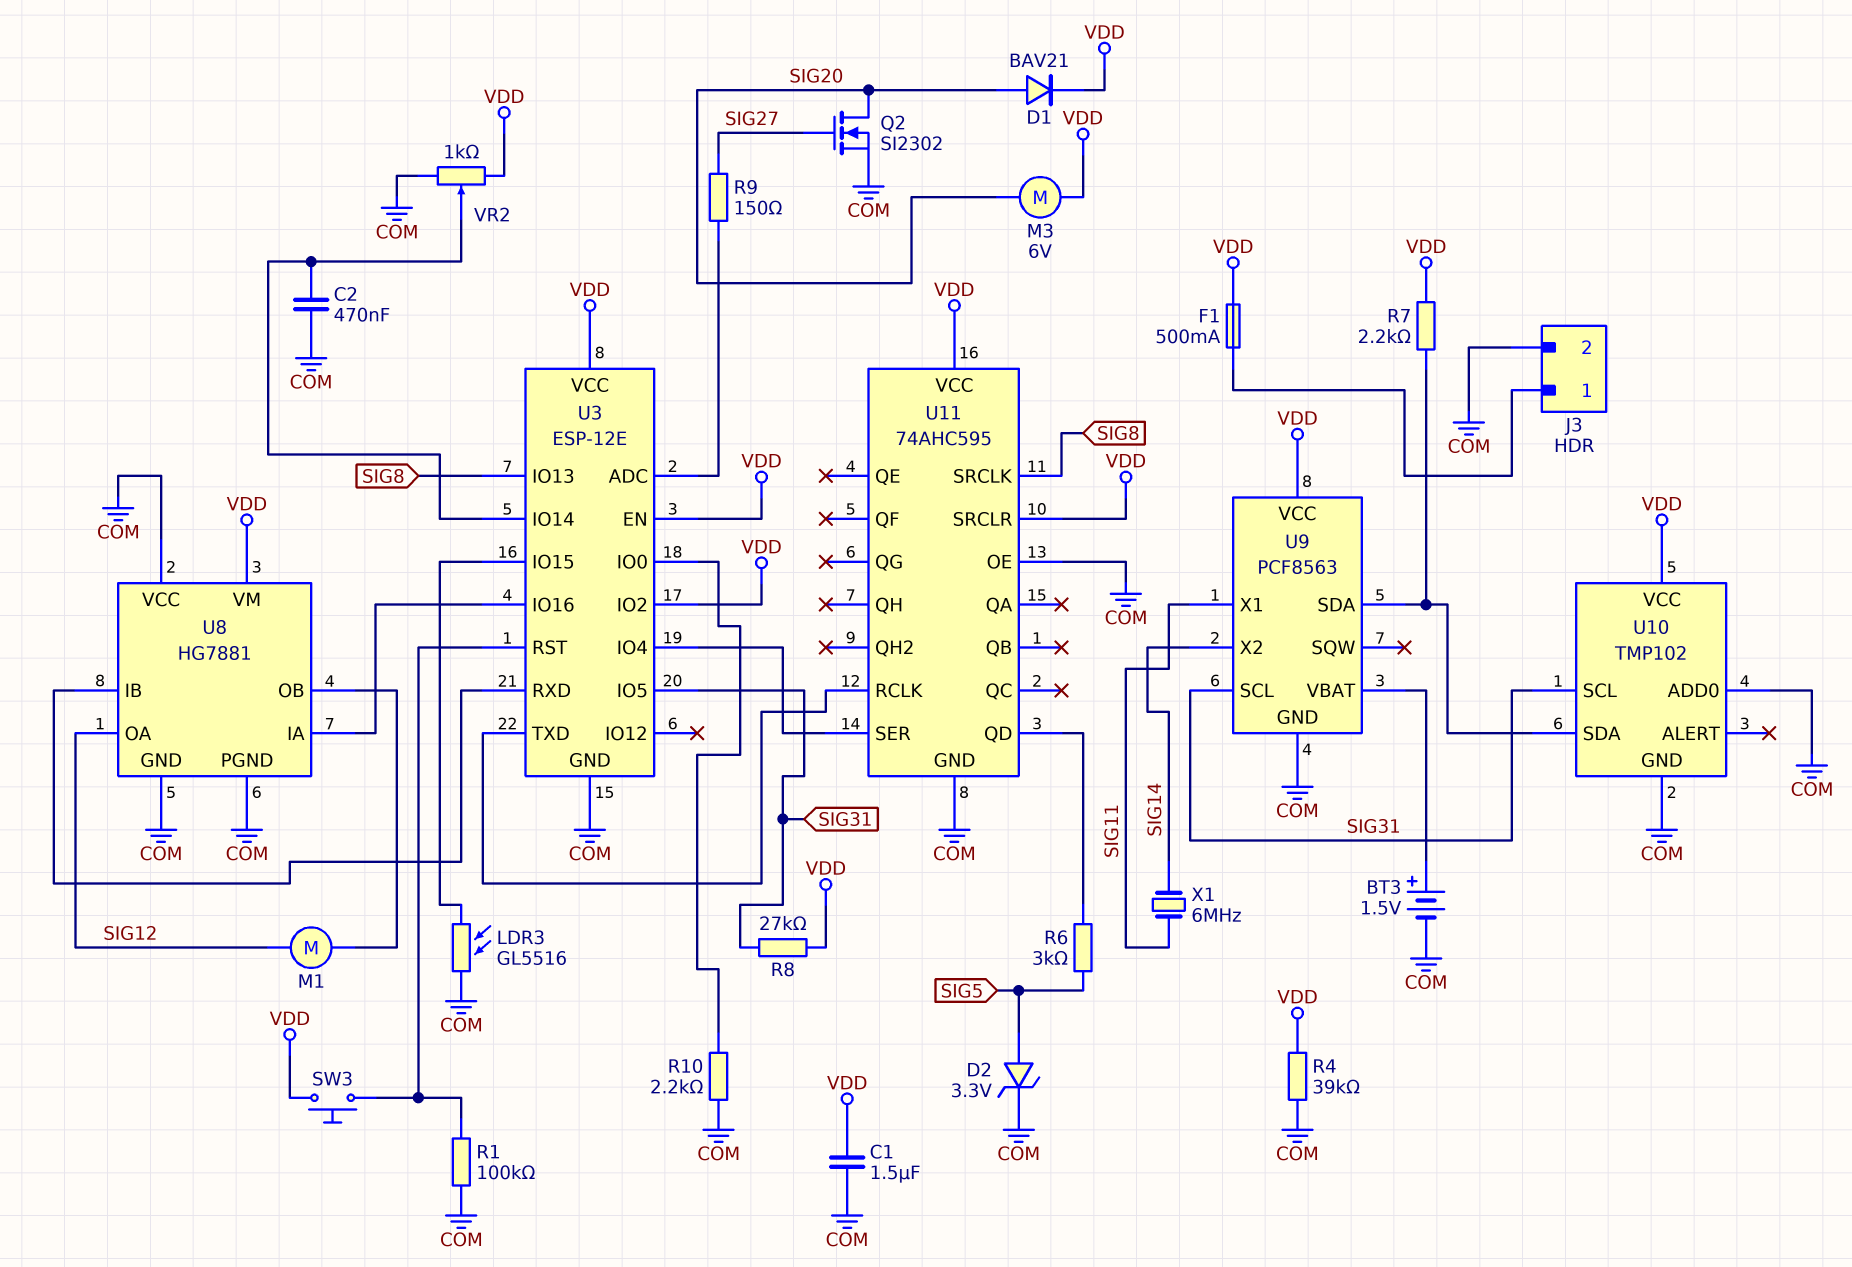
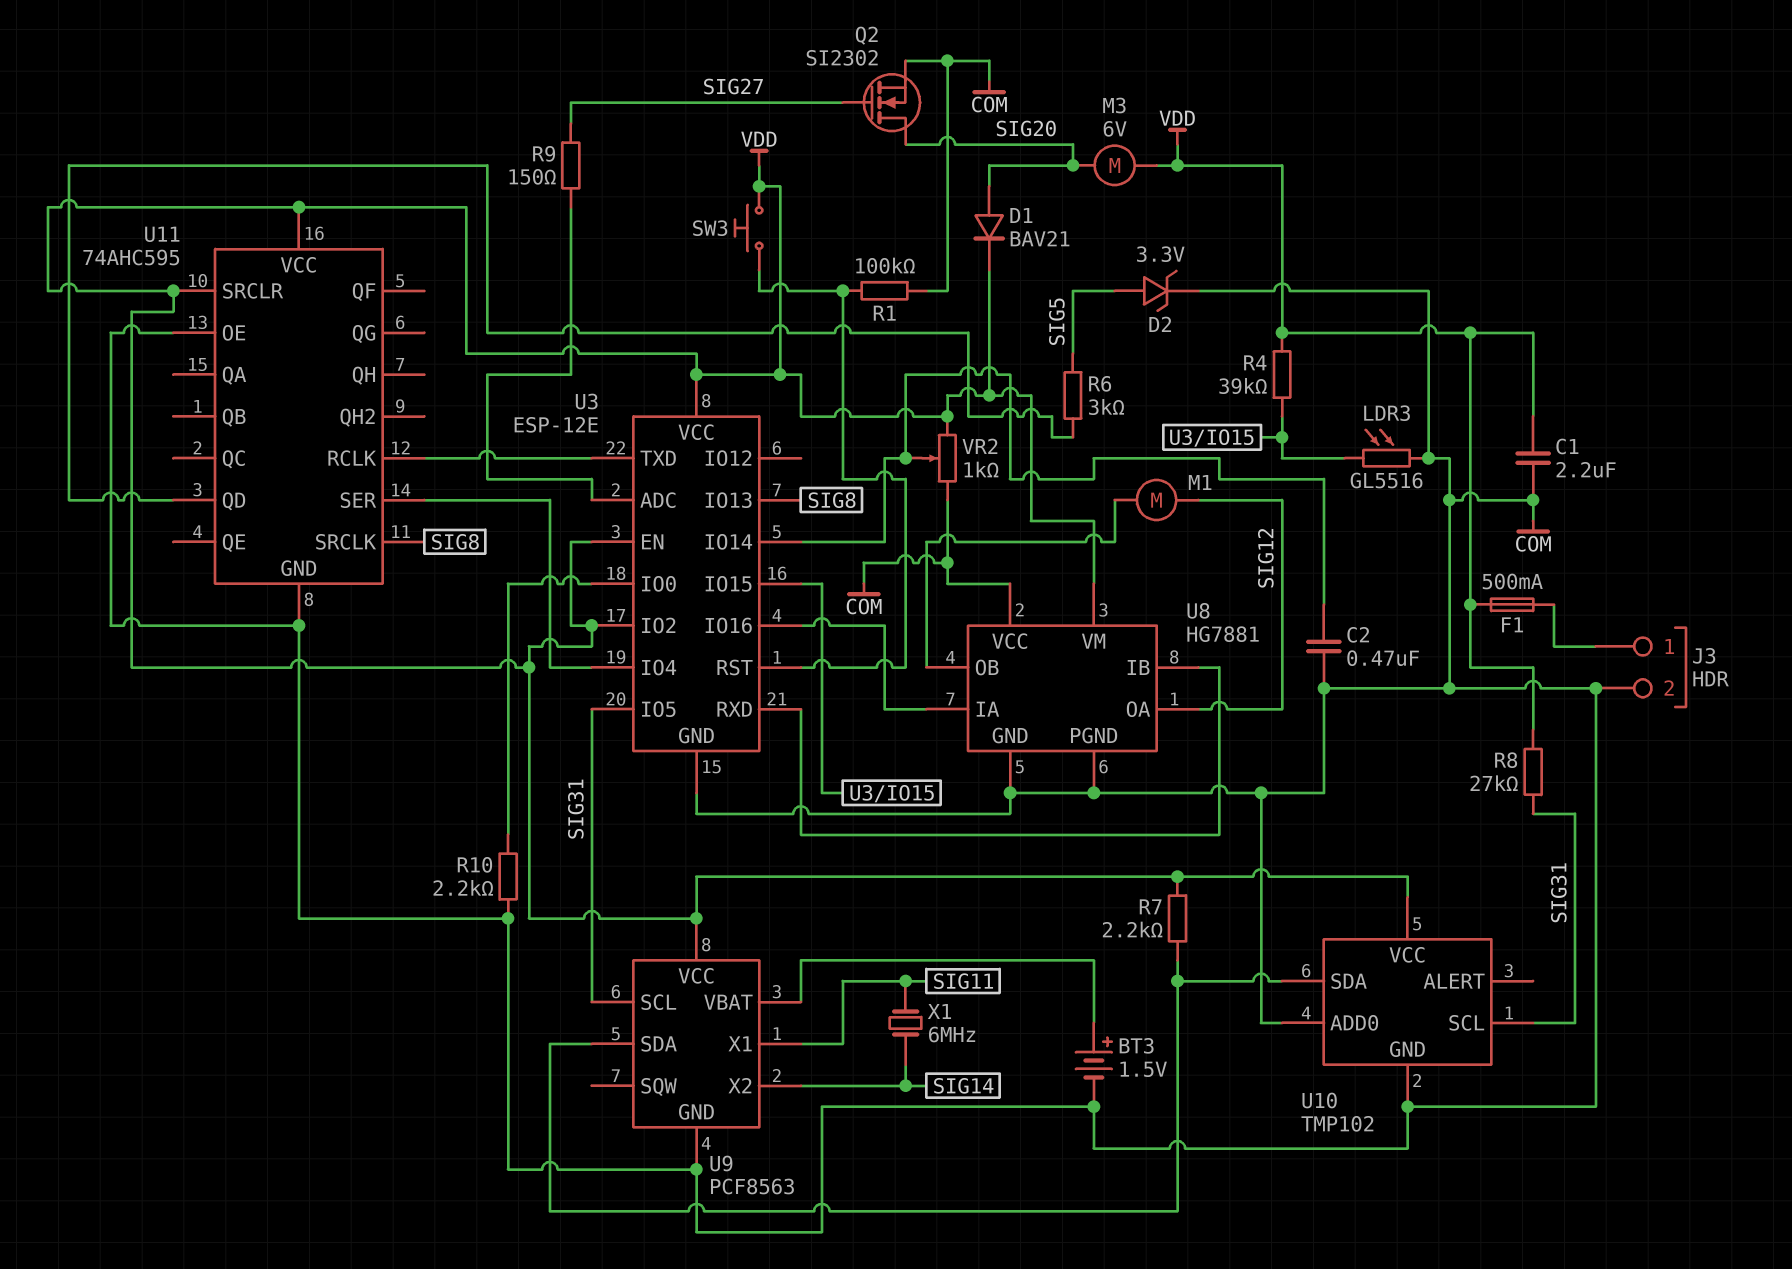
C1: 1.5uF (COM, VDD) -> 2.2uF (COM, VDD)
R4: 39k (COM, VDD) -> 39k (U3/IO15, VDD)

